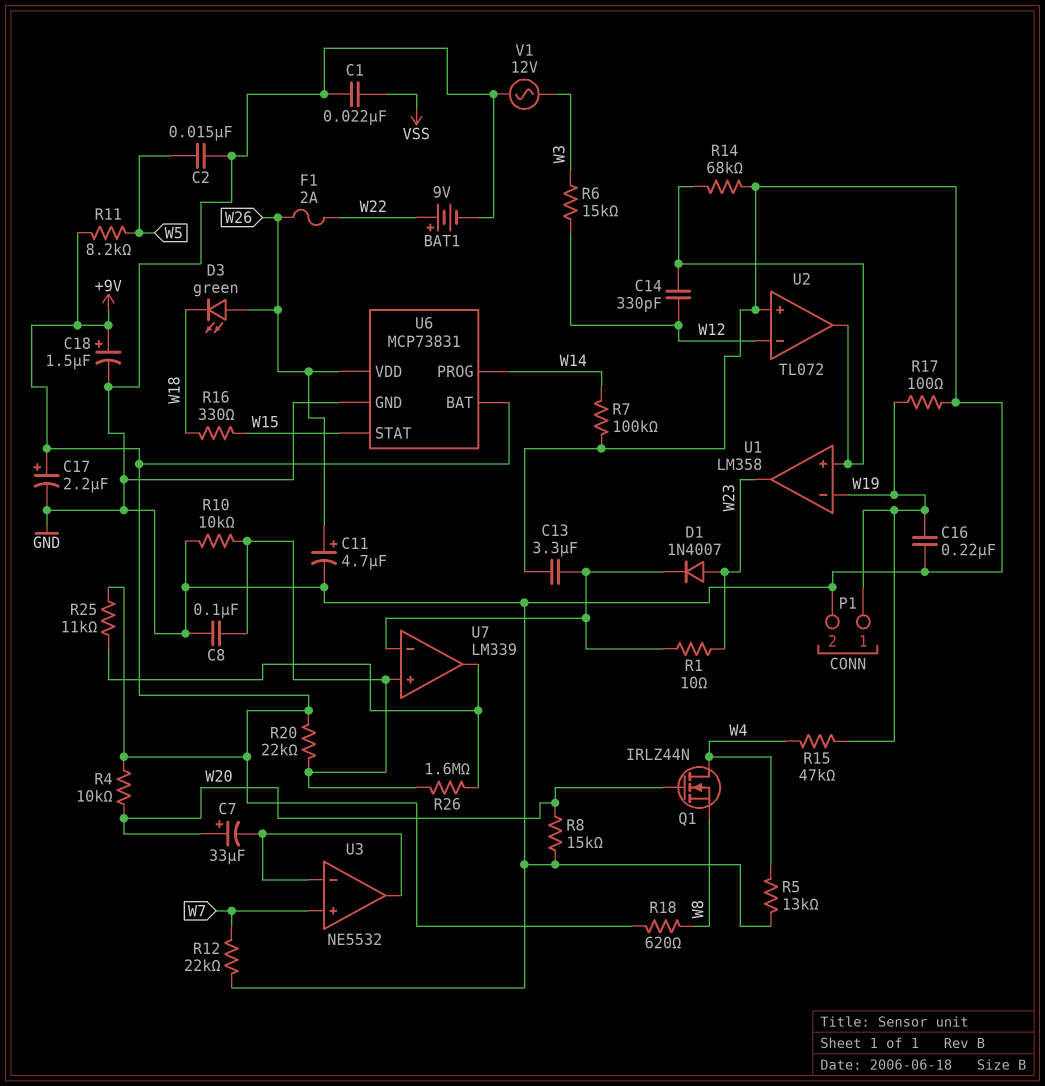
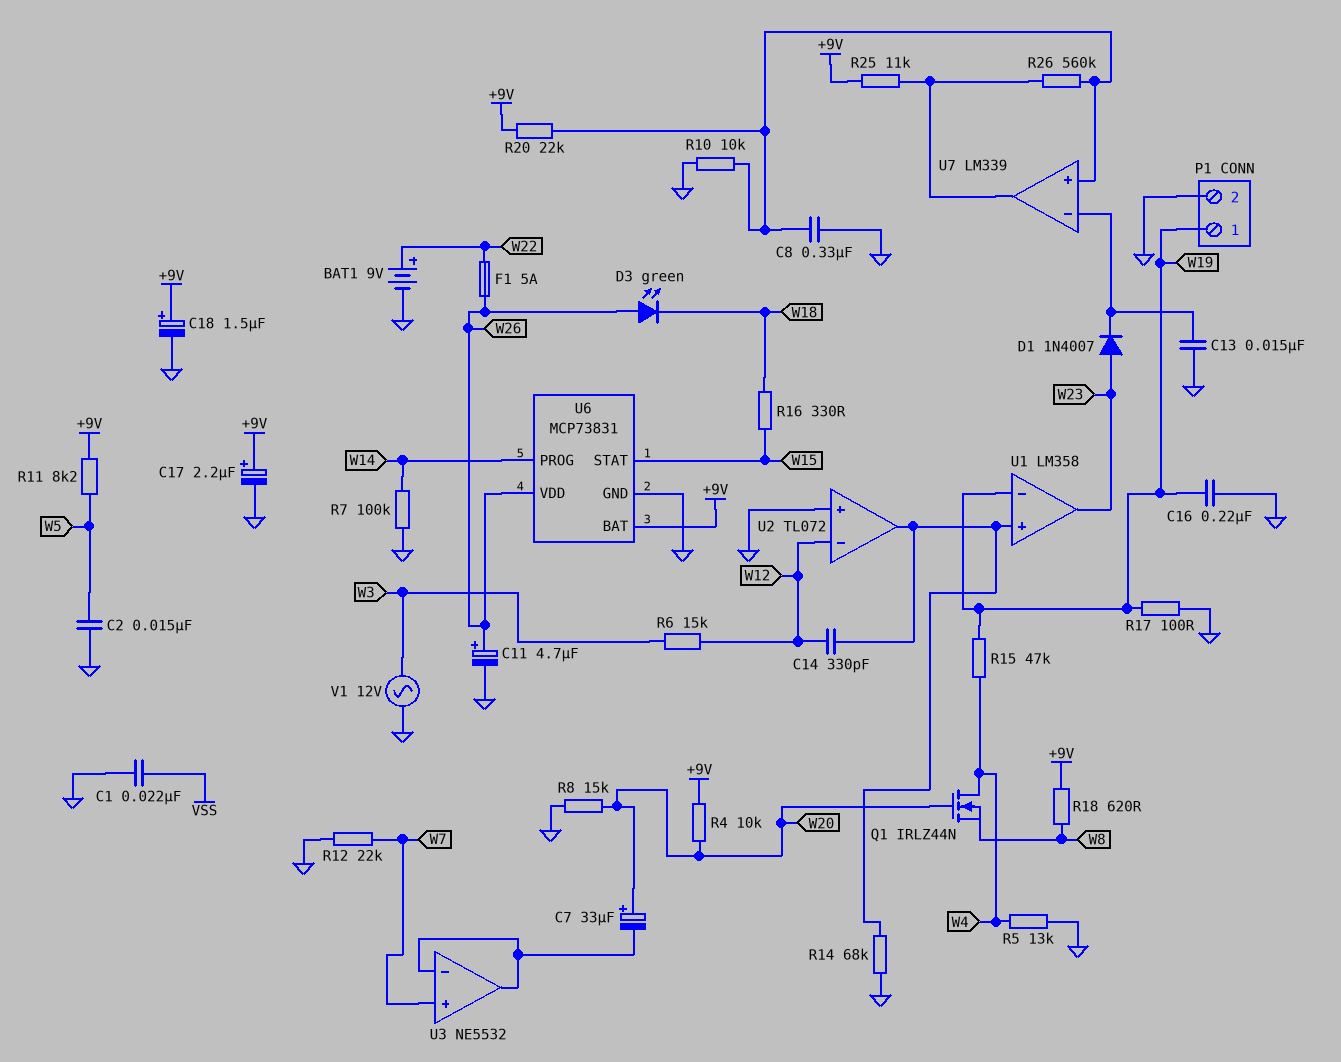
C8: 100nF (GND, U7/in+) -> 330nF (GND, U7/in+)
C13: 3.3uF (GND, U7/in-) -> 15nF (GND, U7/in-)
F1: 2A (W22, W26) -> 5A (W22, W26)
R1: 10 (U7/in-, W23) -> none
R26: 1.6M (U7/in+, U7/out) -> 560k (U7/in+, U7/out)

